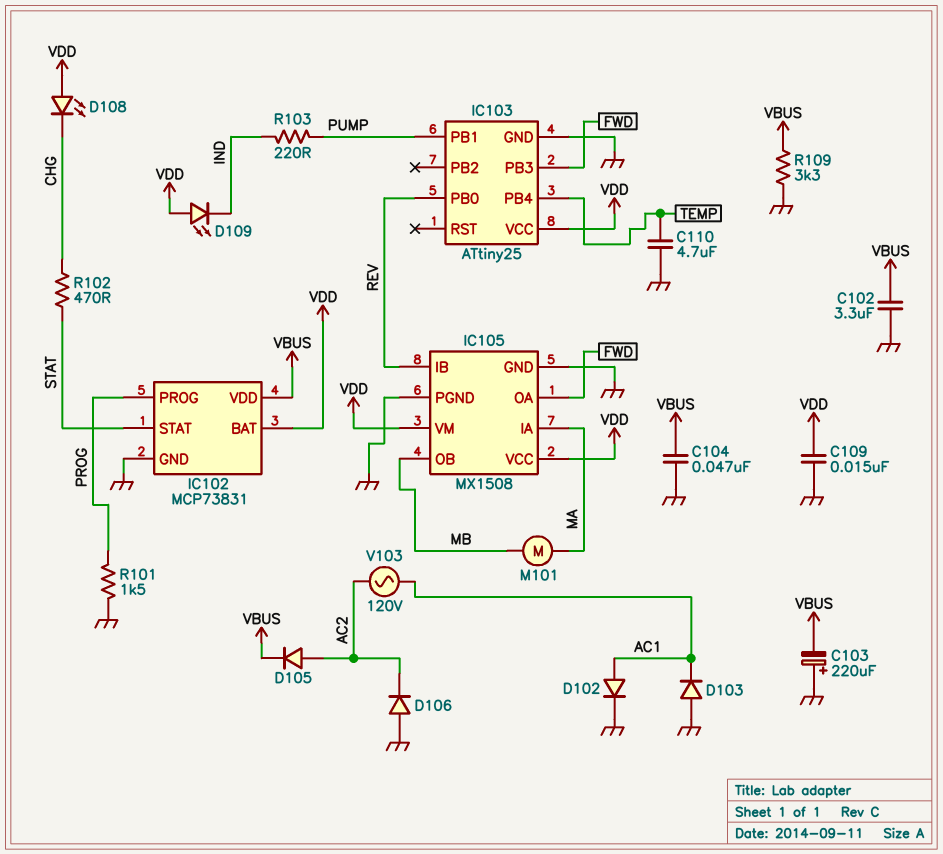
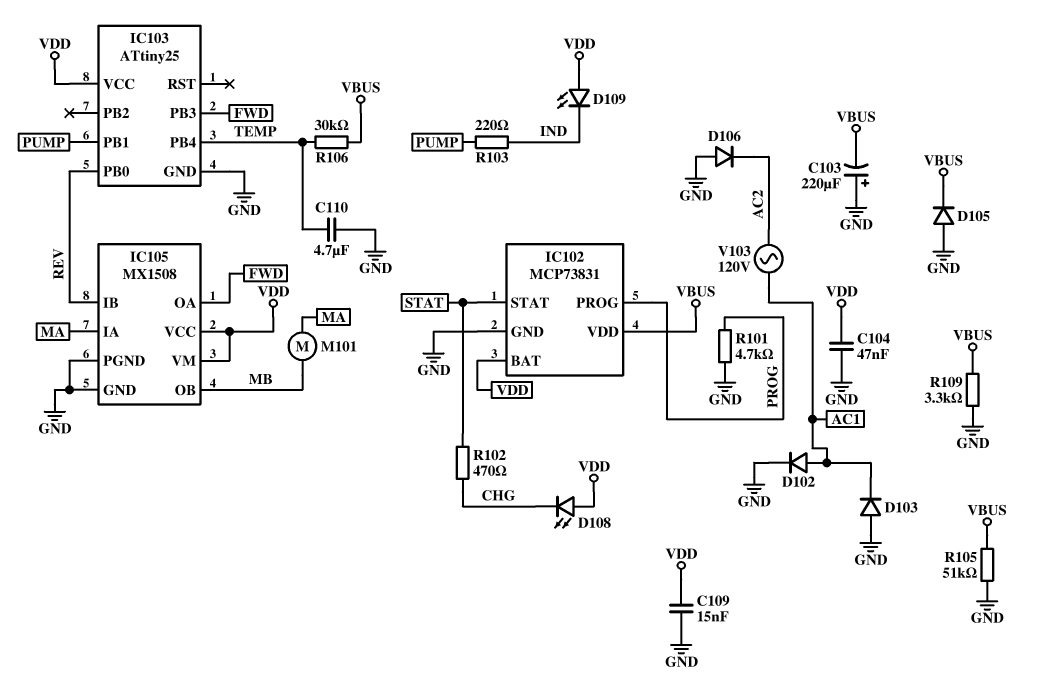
C102: 3.3uF (GND, VBUS) -> none
C104: 47nF (GND, VBUS) -> 47nF (GND, VDD)
D105: diode (A AC2, K VBUS) -> diode (A GND, K VBUS)
R101: 1.5k (GND, PROG) -> 4.7k (GND, PROG)
R105: none -> 51k (GND, VBUS)
R106: none -> 30k (TEMP, VBUS)

